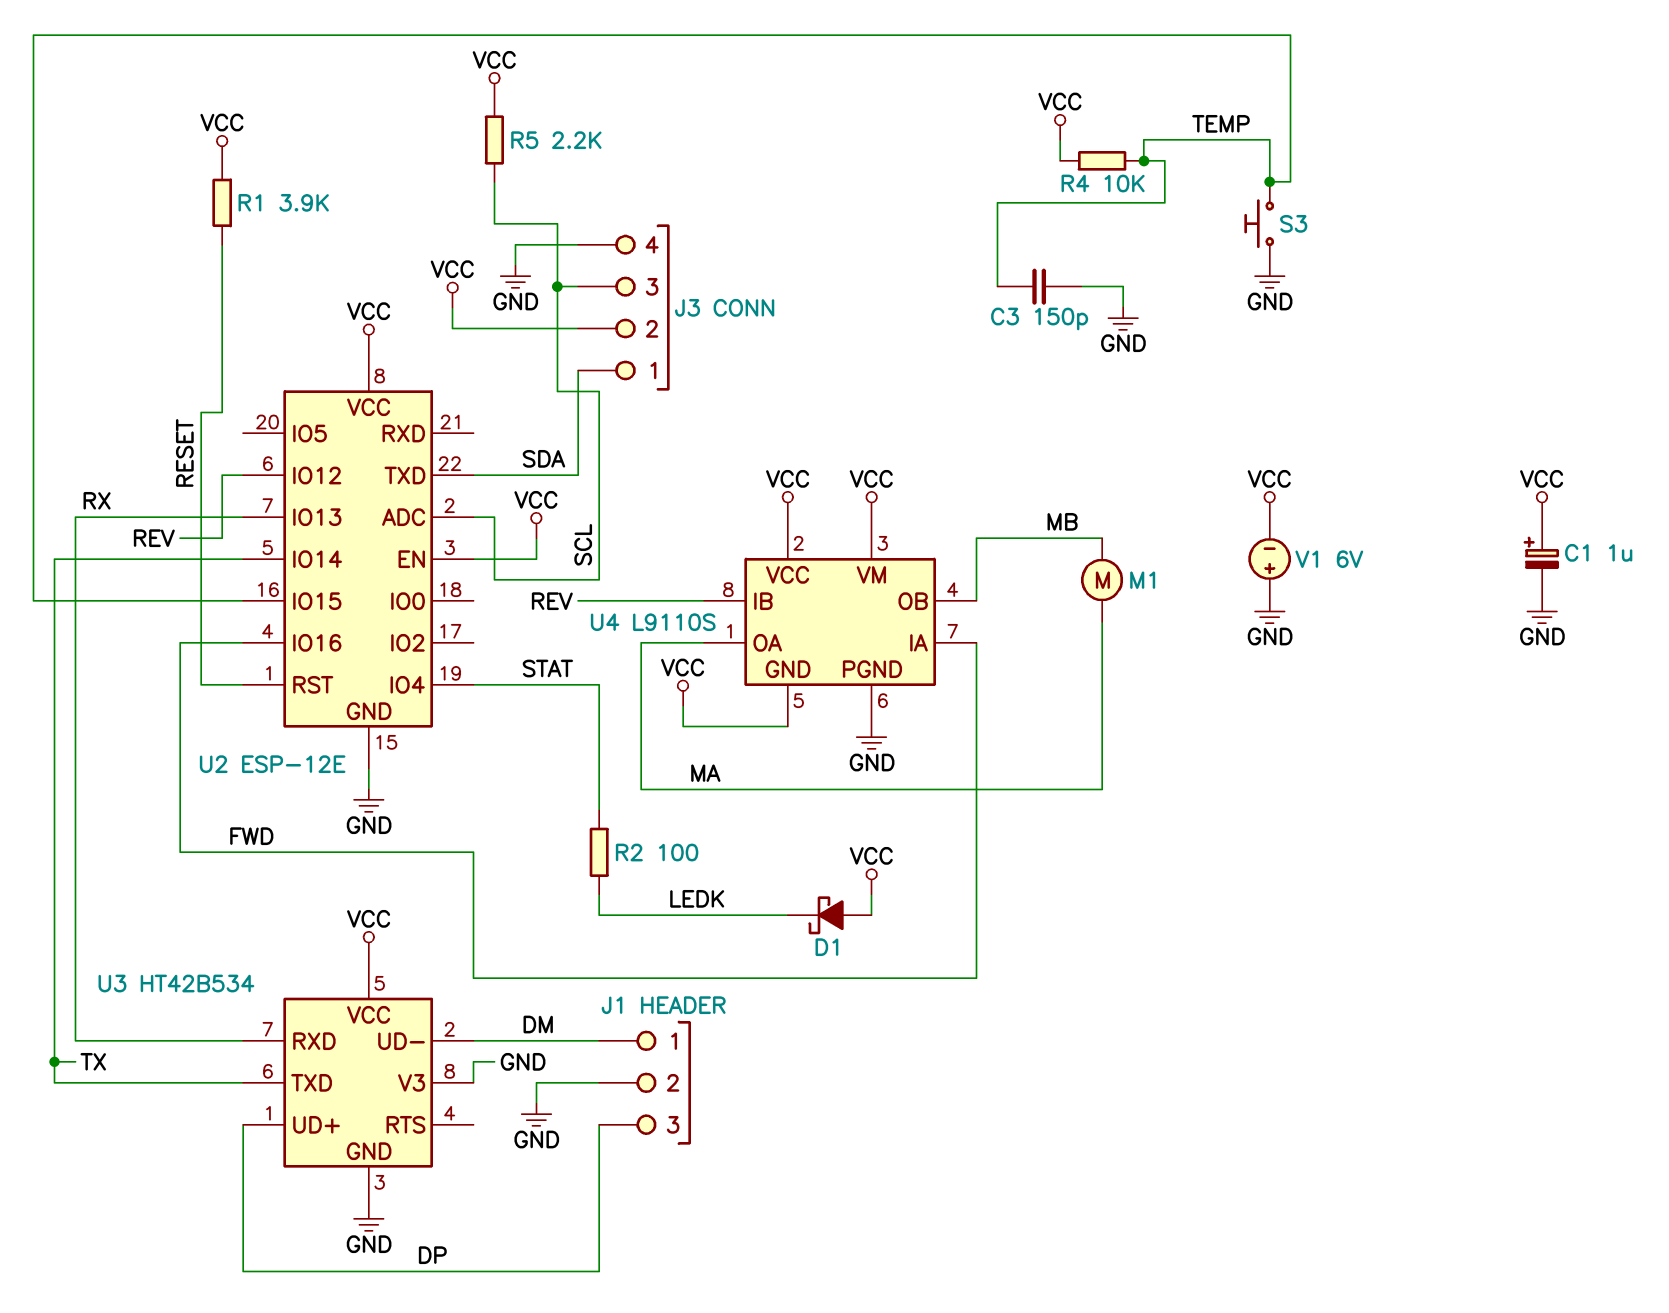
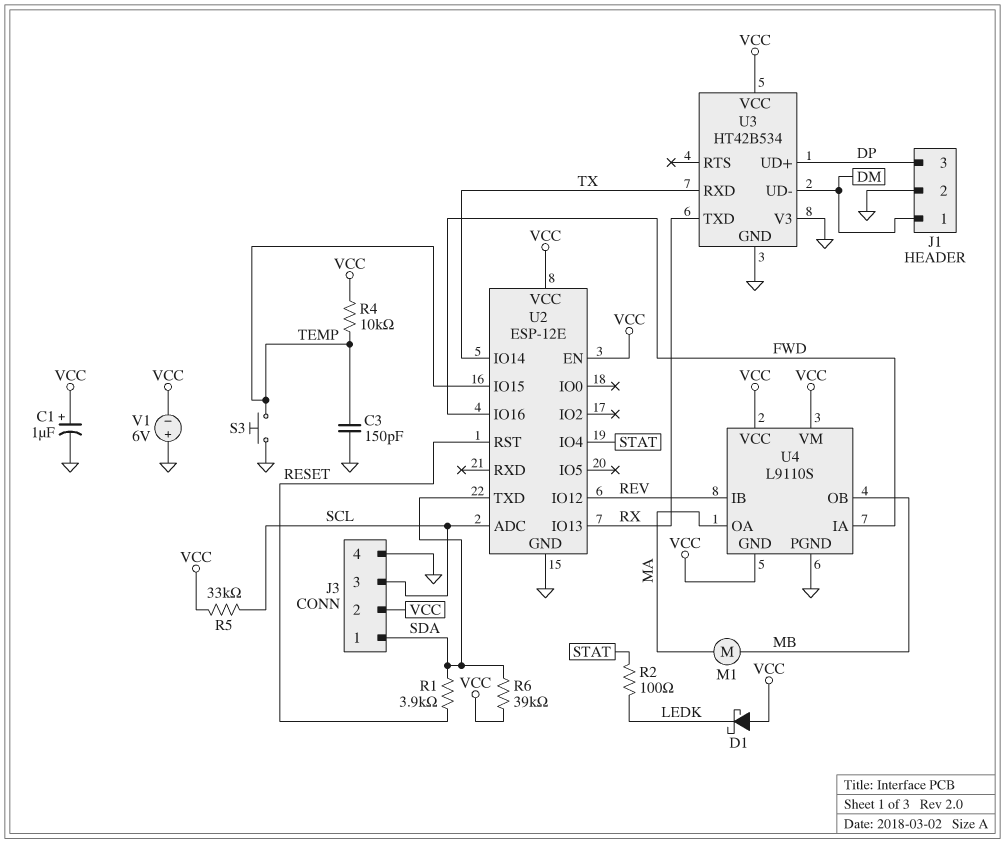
R1: 3.9k (RESET, VCC) -> 3.9k (RESET, SDA)
R5: 2.2k (SCL, VCC) -> 33k (SCL, VCC)
R6: none -> 39k (SDA, VCC)
U3 pin RXD: RX -> TX
U3 pin TXD: TX -> RX

